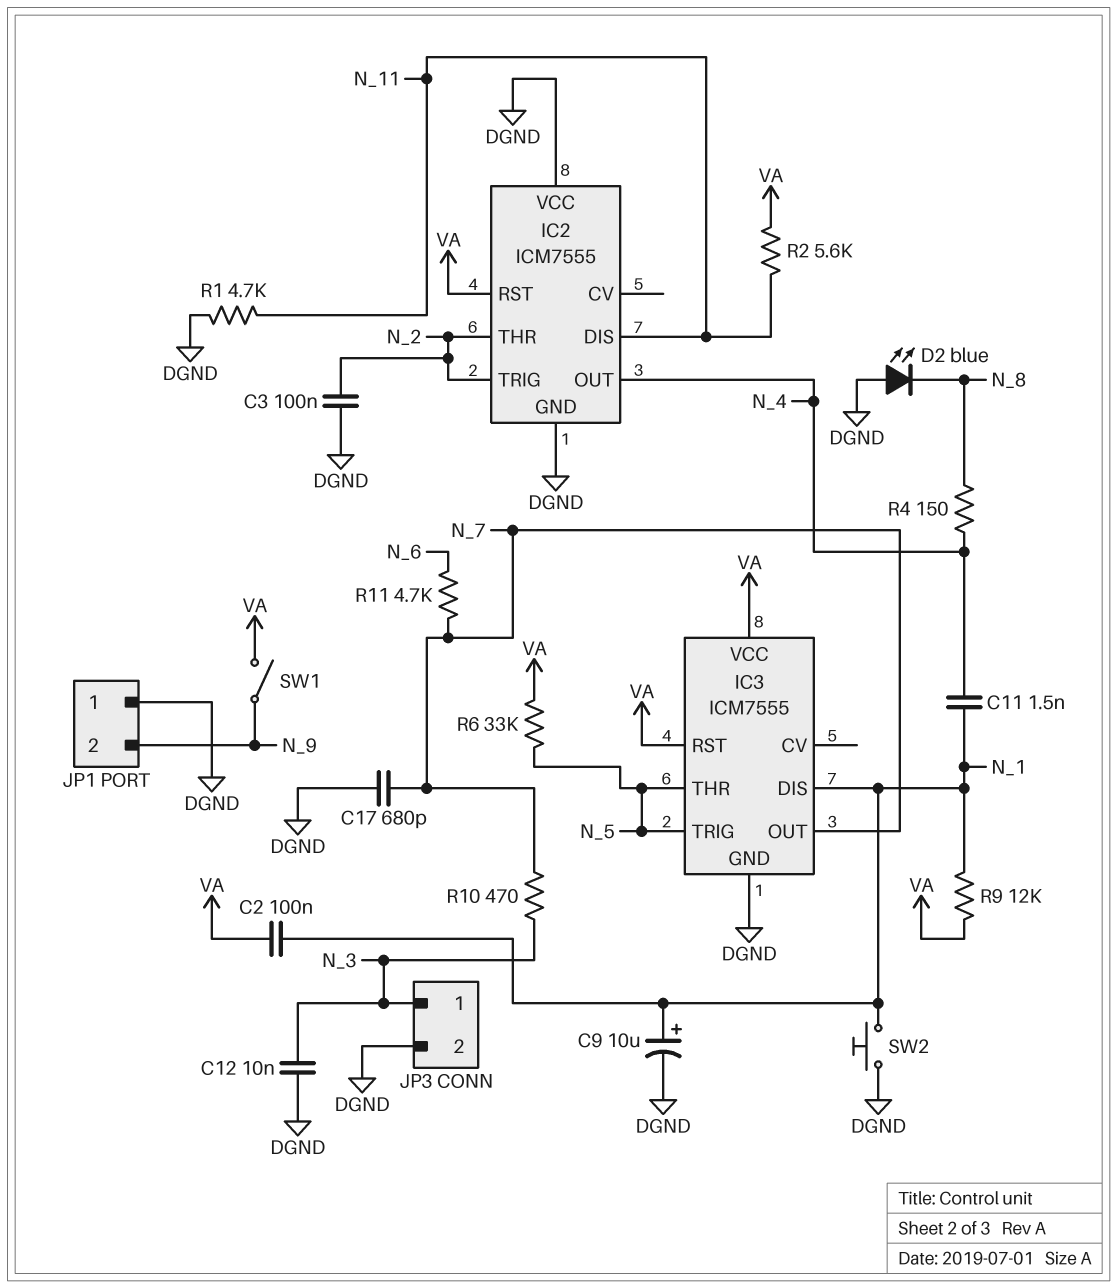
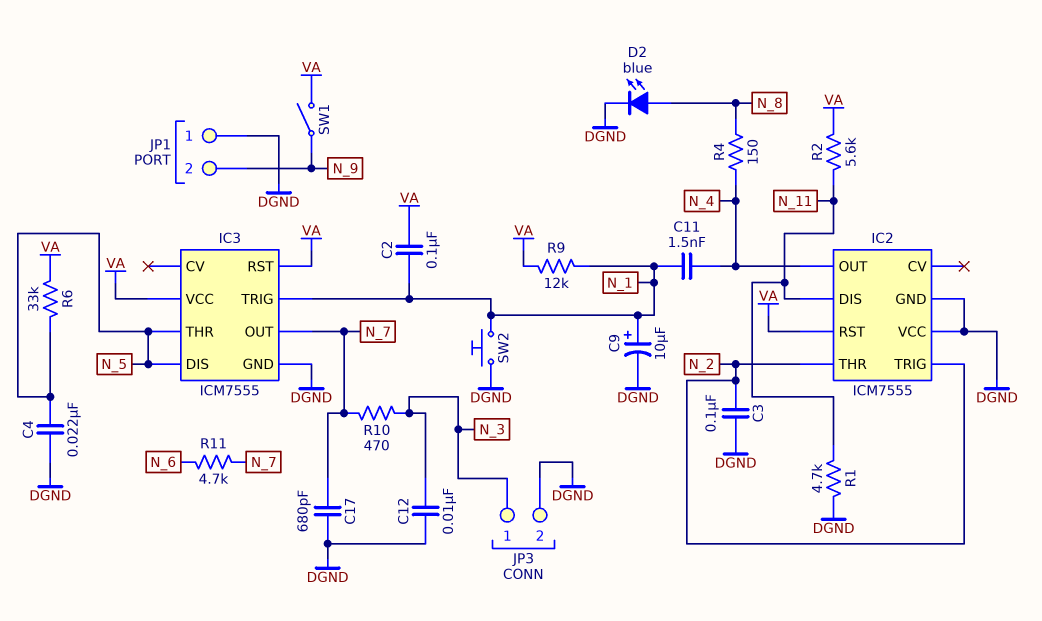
C4: none -> 22nF (DGND, N_5)
D2: LED blue (A DGND, K N_8) -> LED blue (A N_8, K DGND)
IC3 pin DIS: N_1 -> N_5
IC3 pin TRIG: N_5 -> N_1

